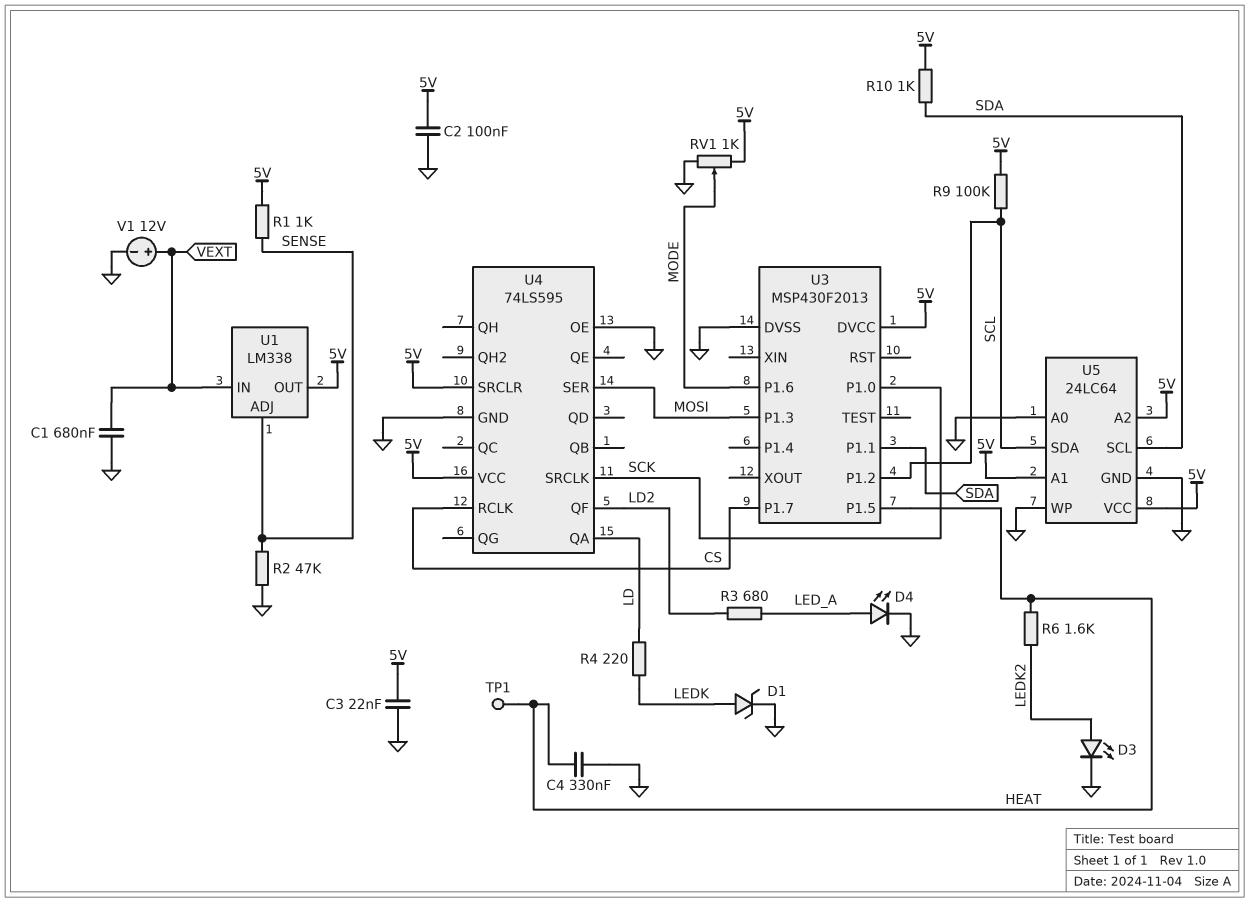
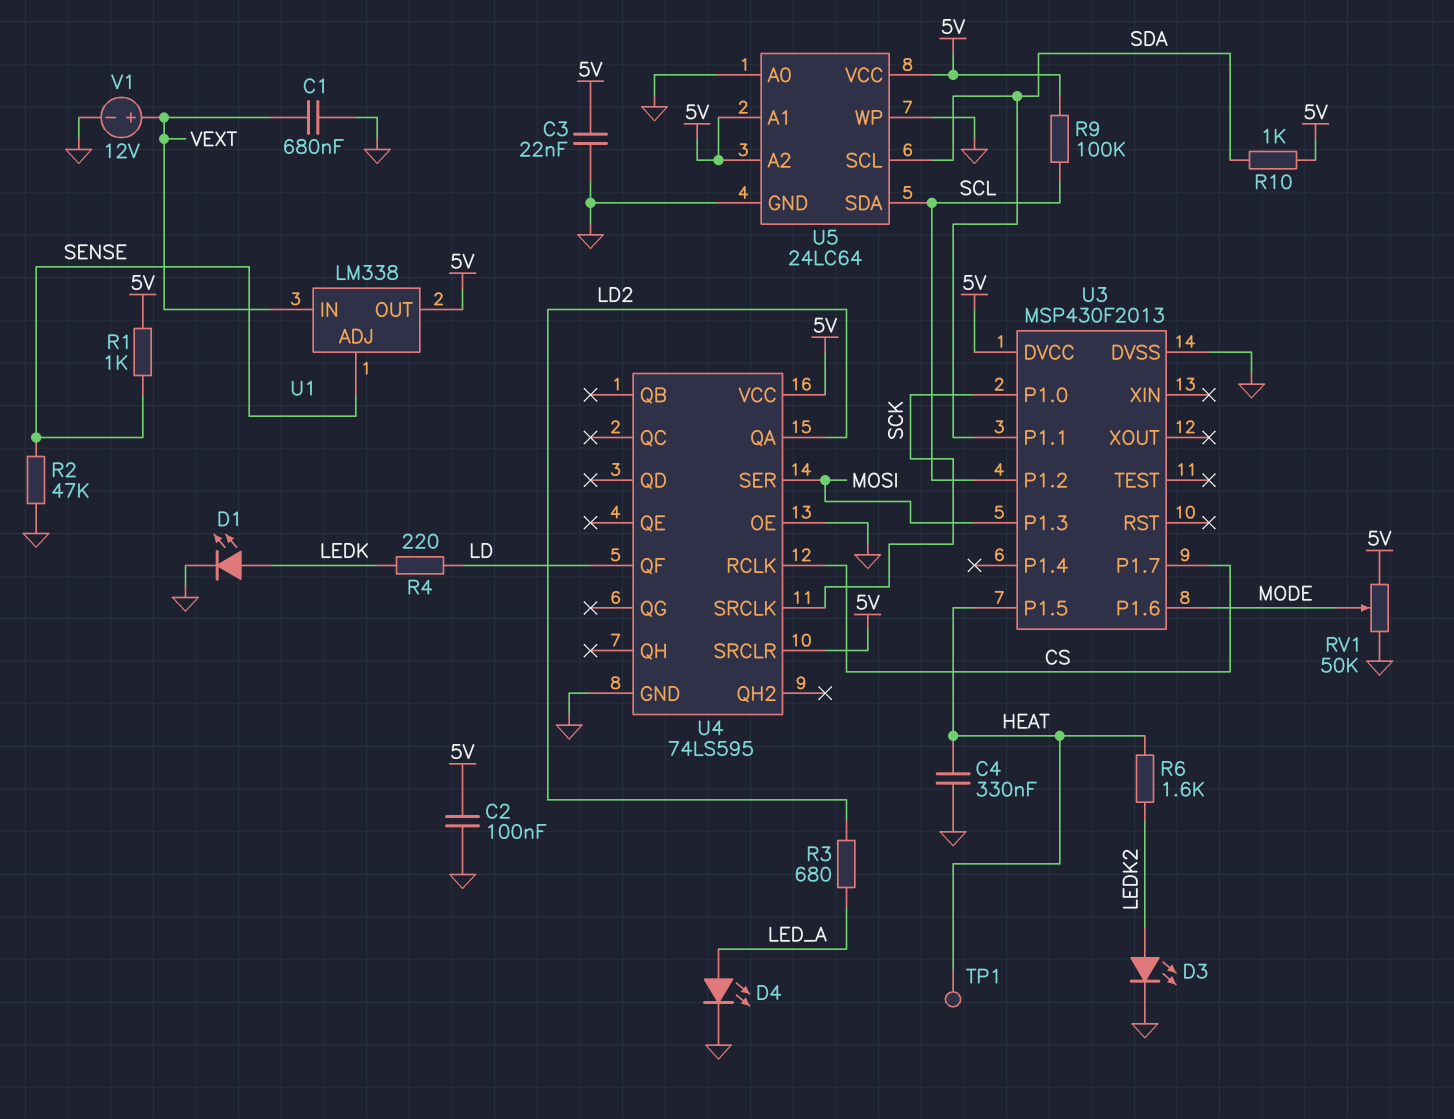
D1: zener (A LEDK, K GND) -> LED (A LEDK, K GND)
RV1: 1k (5V, GND, wiper MODE) -> 50k (5V, GND, wiper MODE)
U4 pin QA: LD -> LD2
U4 pin QF: LD2 -> LD

